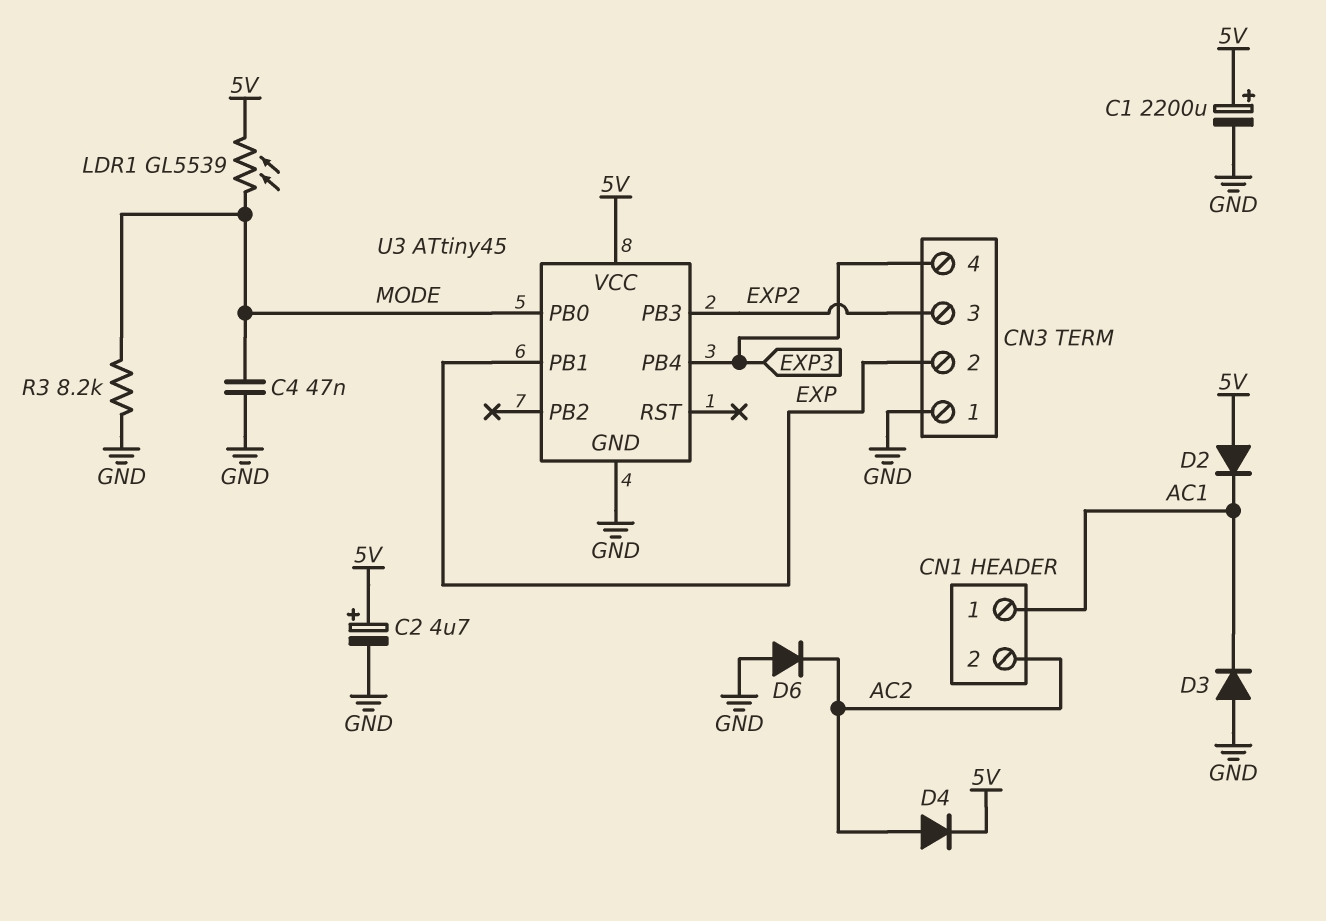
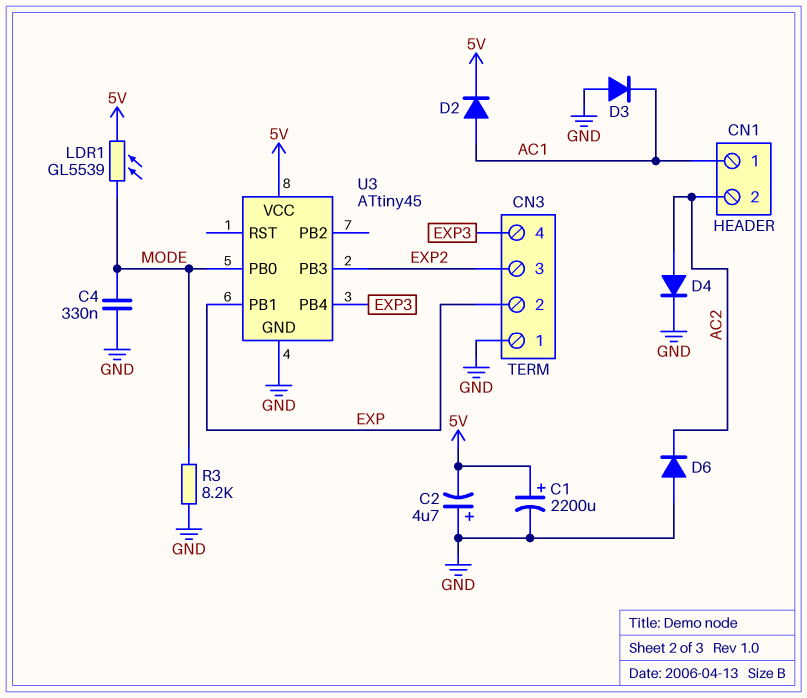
C2: 4.7uF (plus 5V, minus GND) -> 4.7uF (plus GND, minus 5V)
C4: 47nF (GND, MODE) -> 330nF (GND, MODE)
D2: diode (A 5V, K AC1) -> diode (A AC1, K 5V)
D4: diode (A AC2, K 5V) -> diode (A AC2, K GND)

